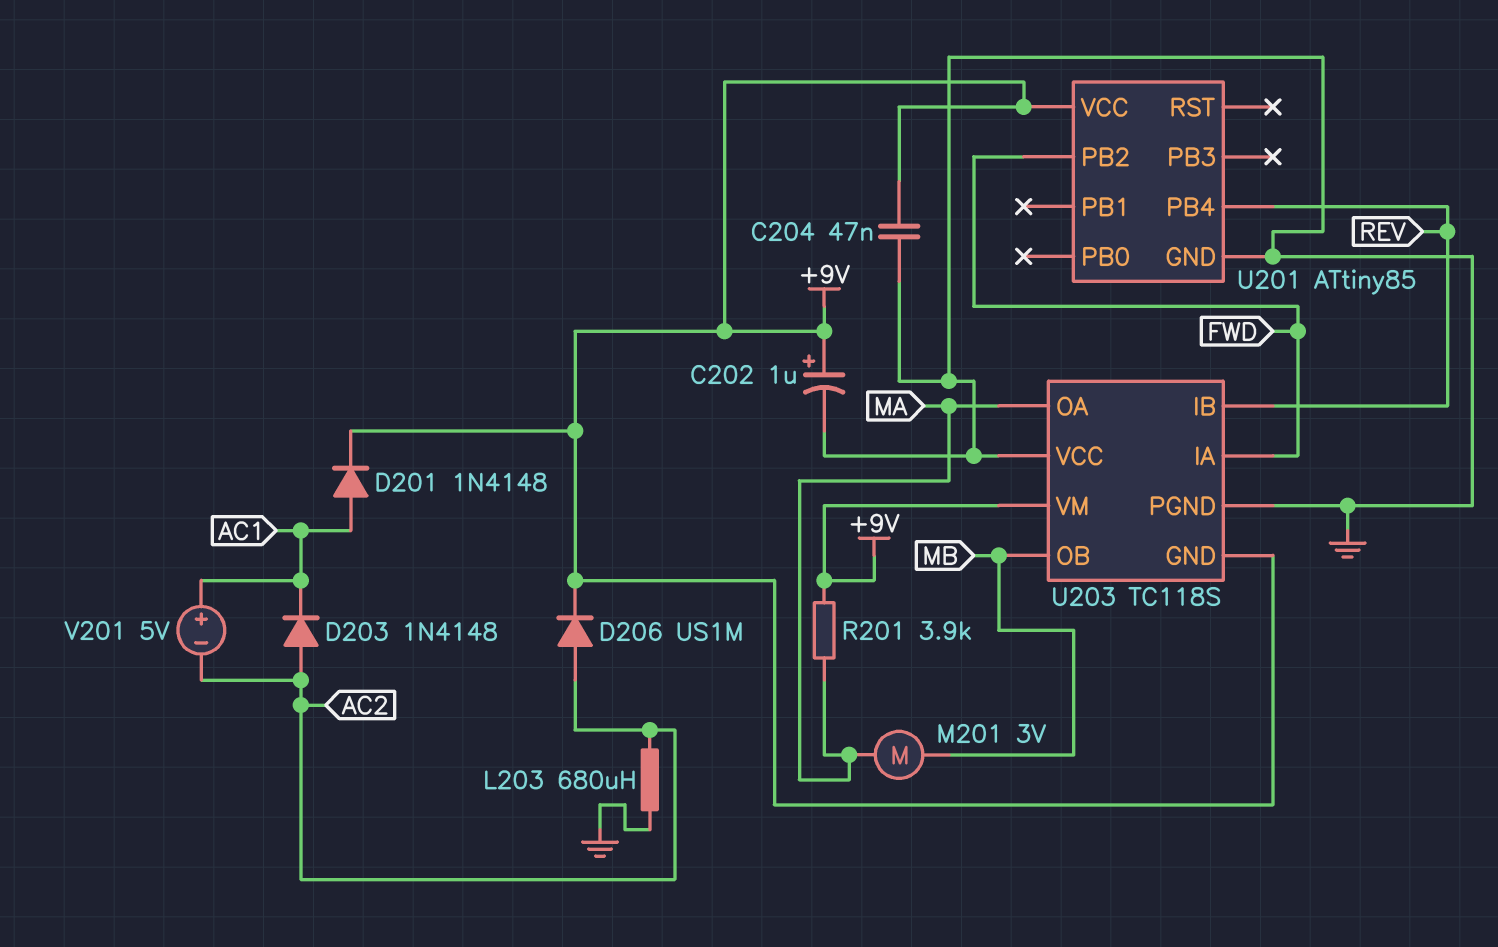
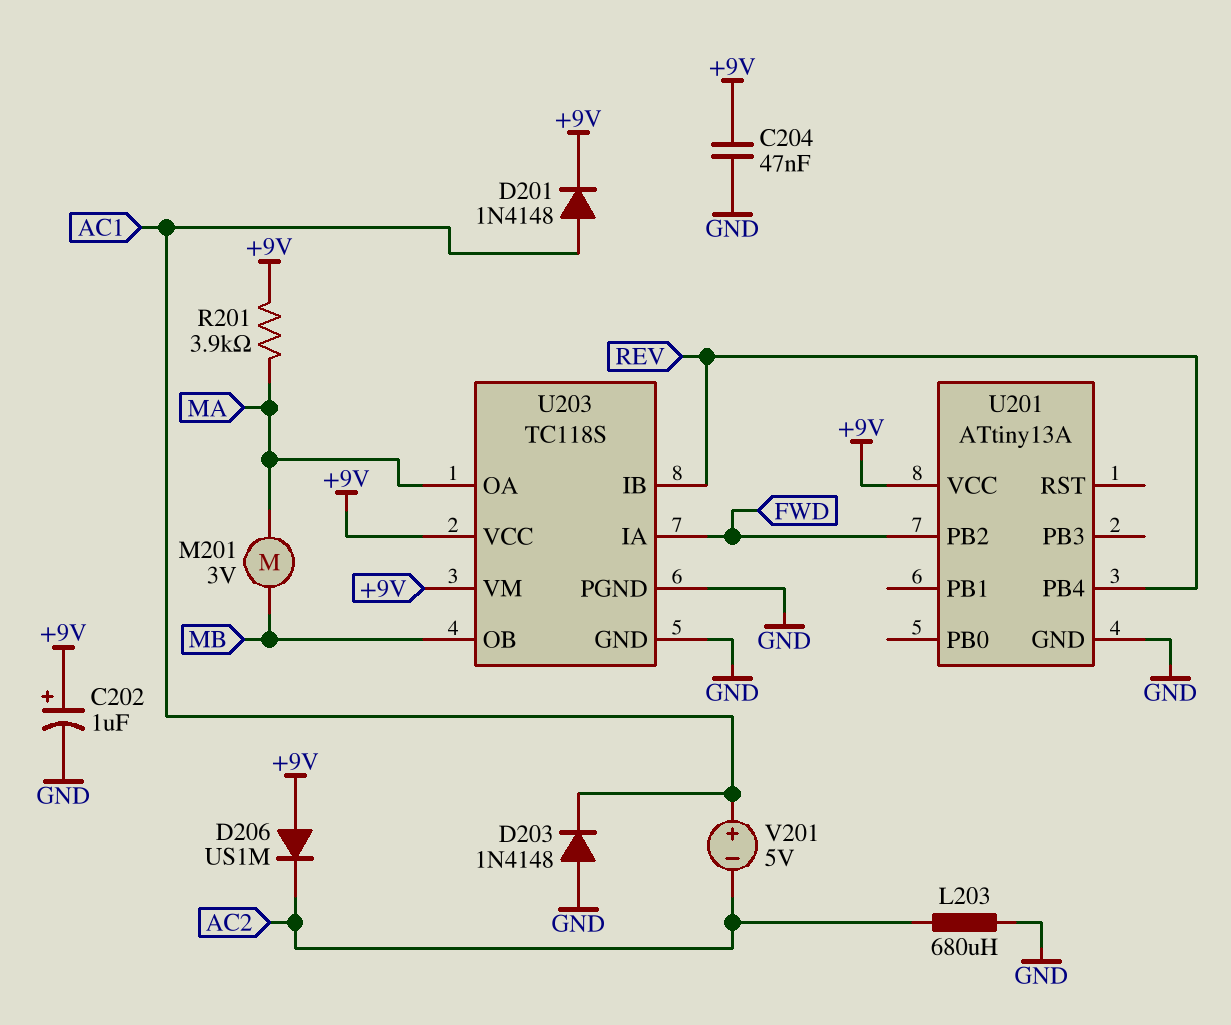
D203: diode 1N4148 (A AC2, K AC1) -> diode 1N4148 (A GND, K AC1)
D206: diode US1M (A AC2, K +9V) -> diode US1M (A +9V, K AC2)
U201: ATtiny85 -> ATtiny13A
U203 pin GND: +9V -> GND
U203 pin VCC: GND -> +9V

